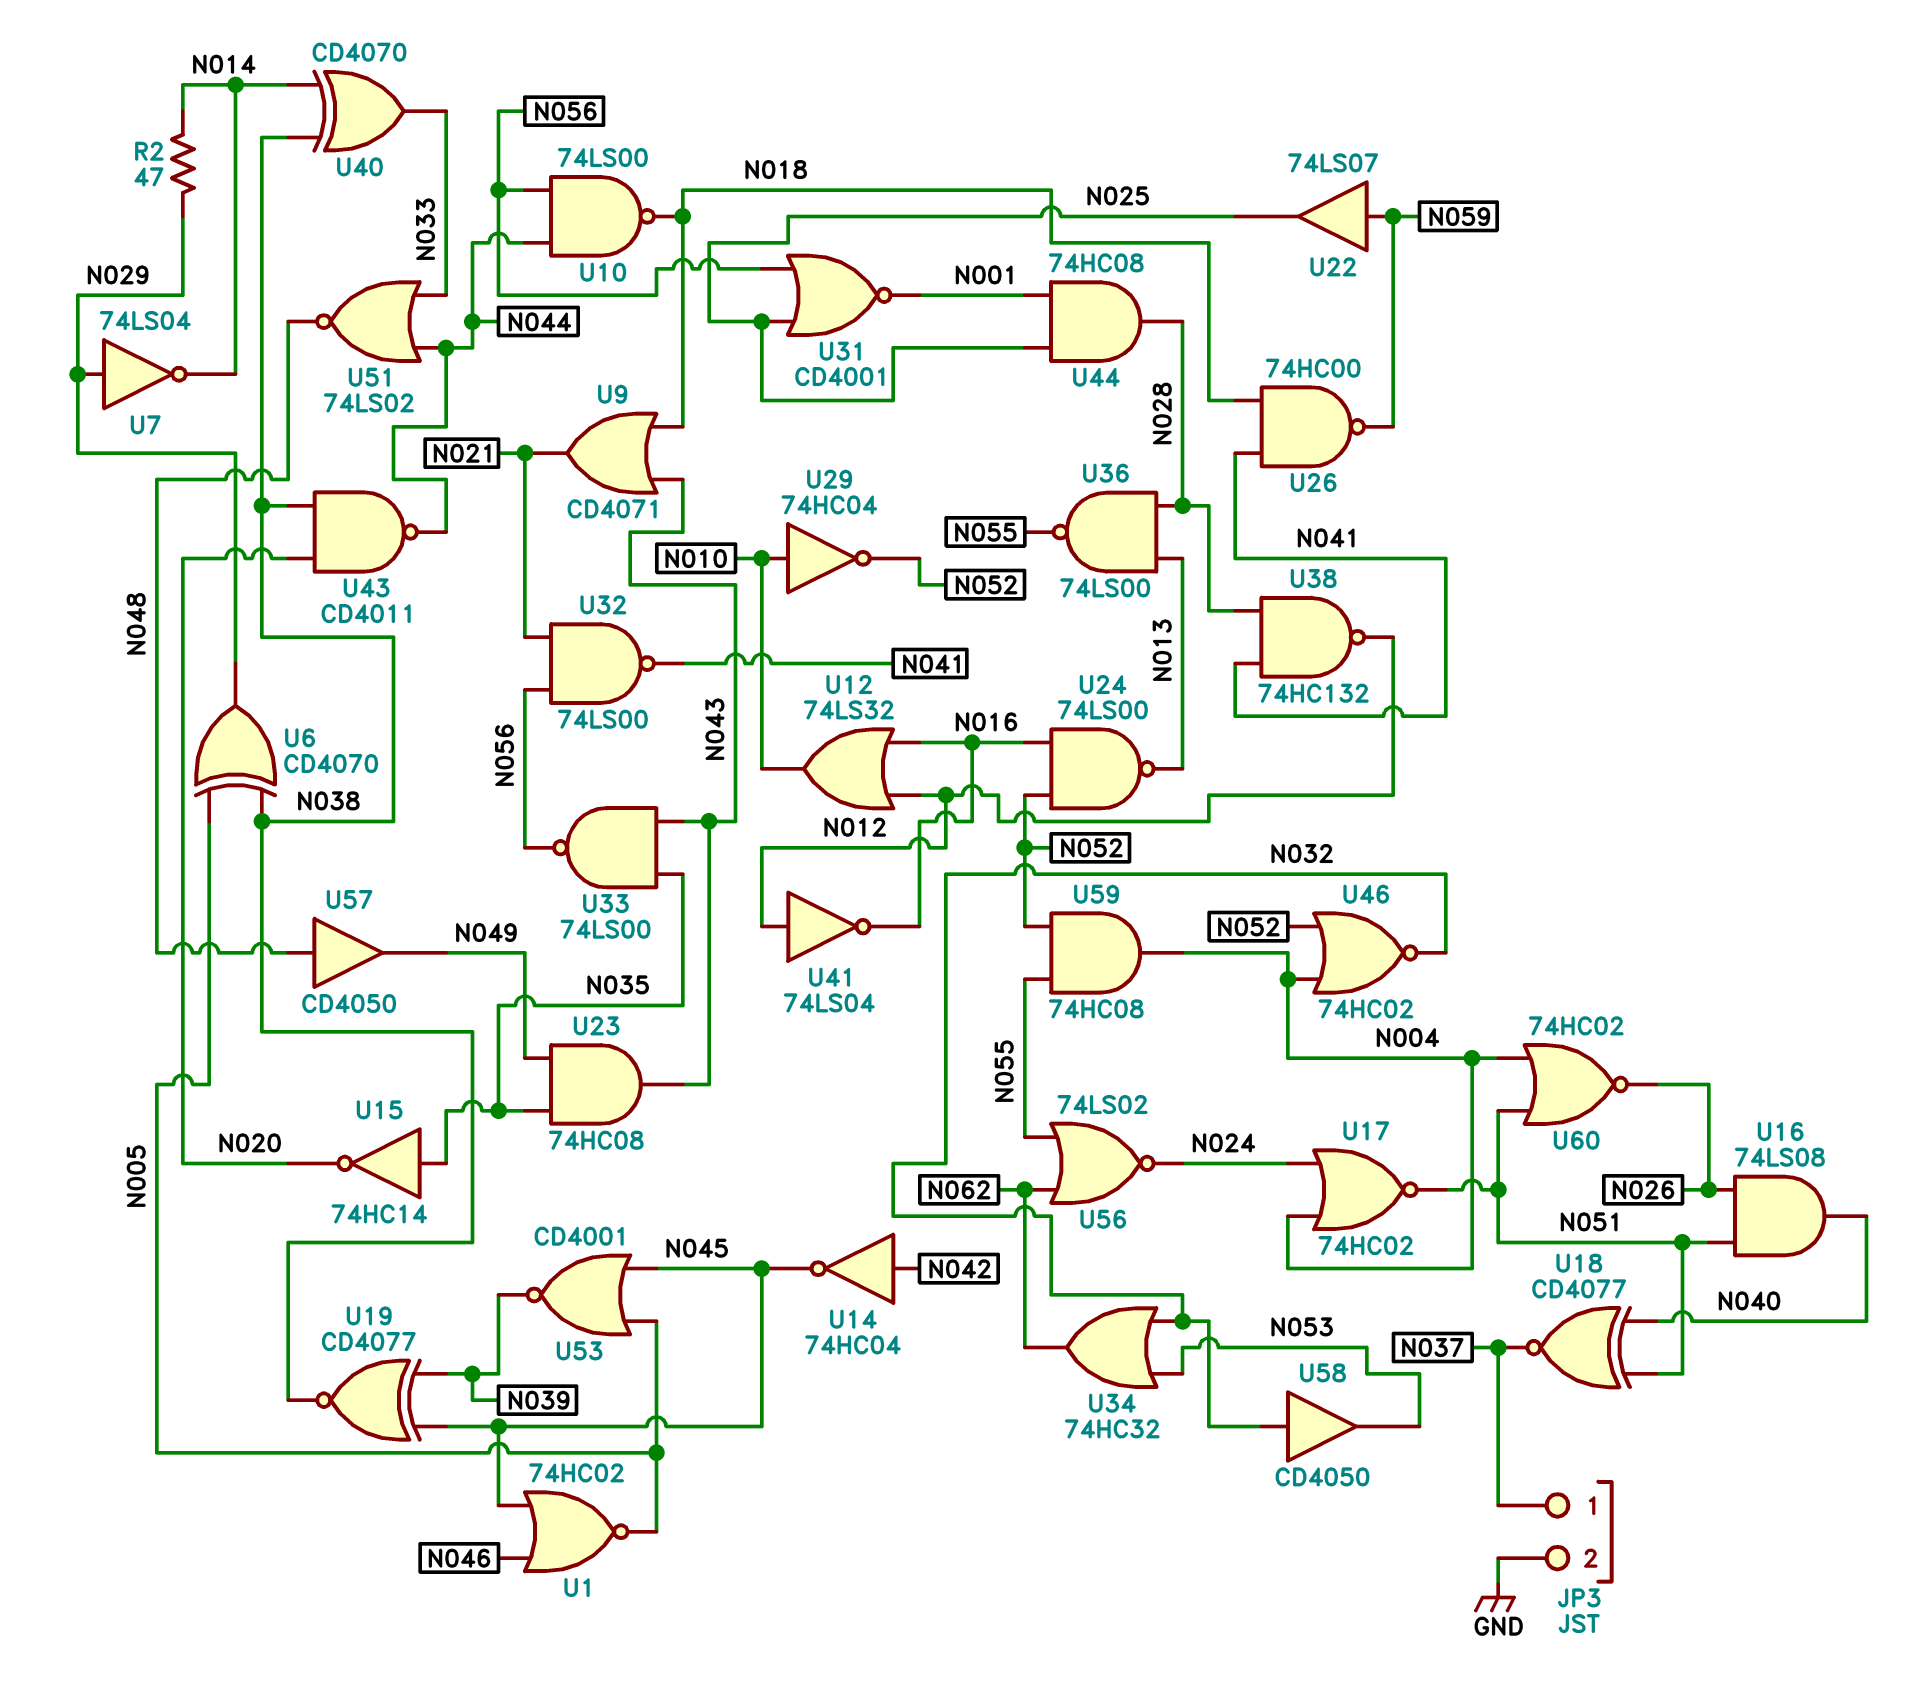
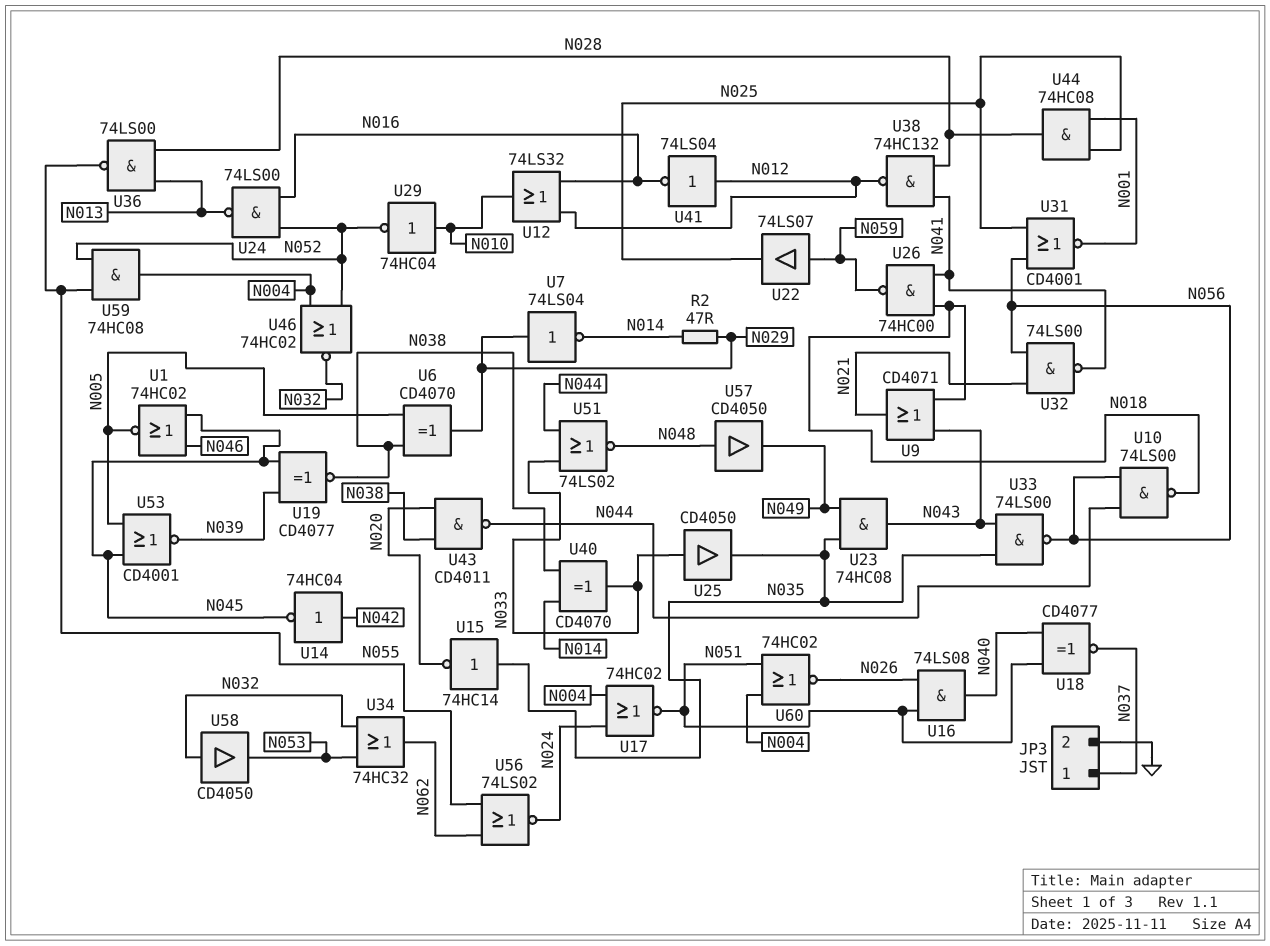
U25: none -> buffer CD4050 (in N033, out N035)

